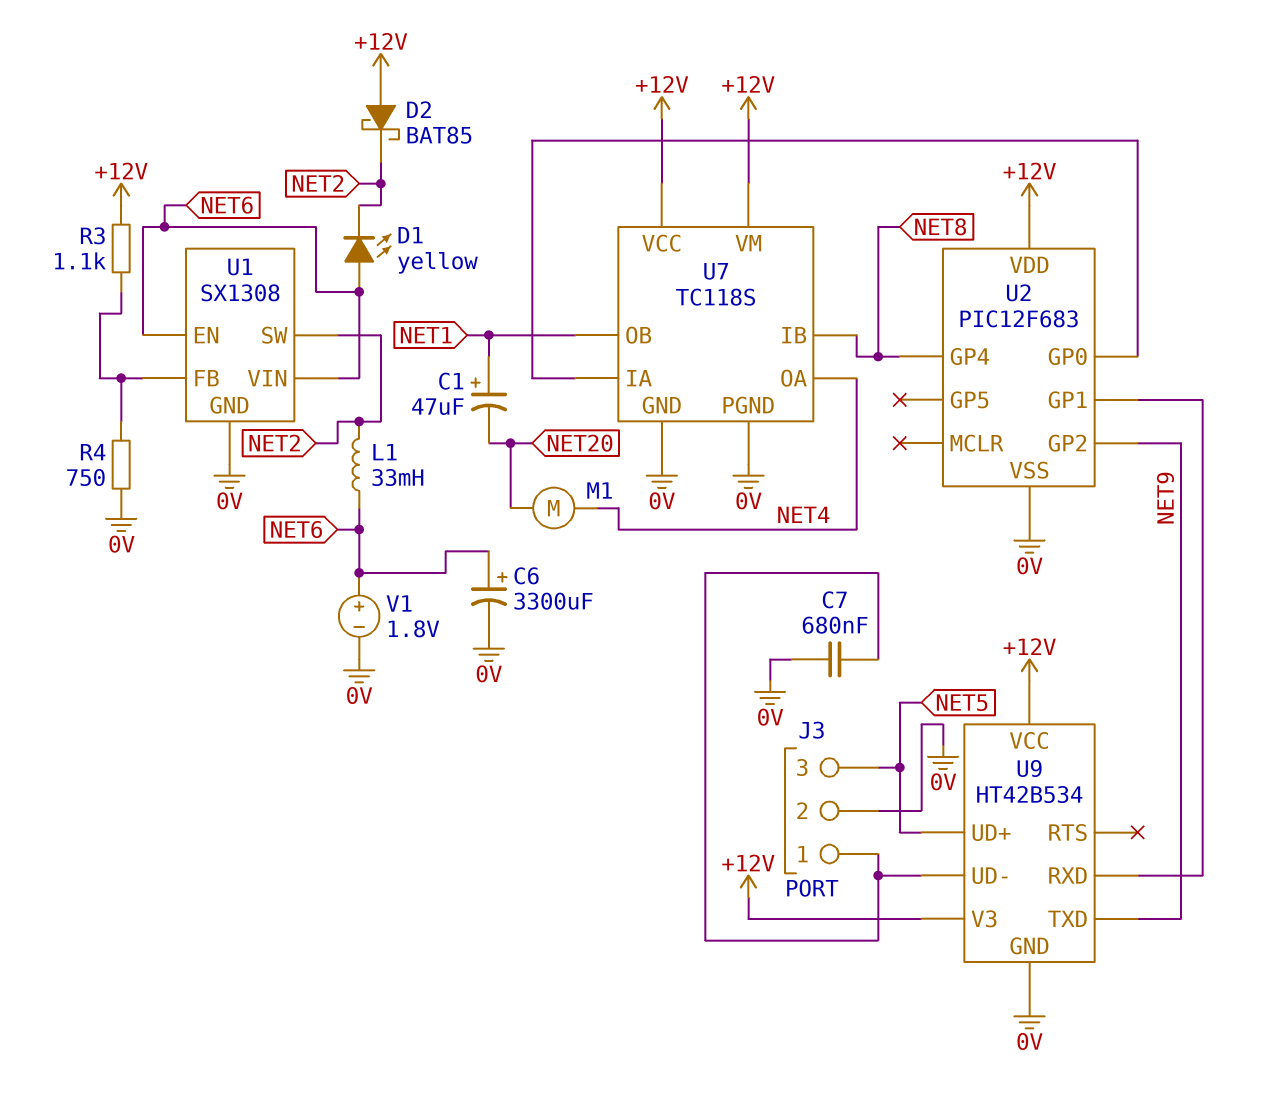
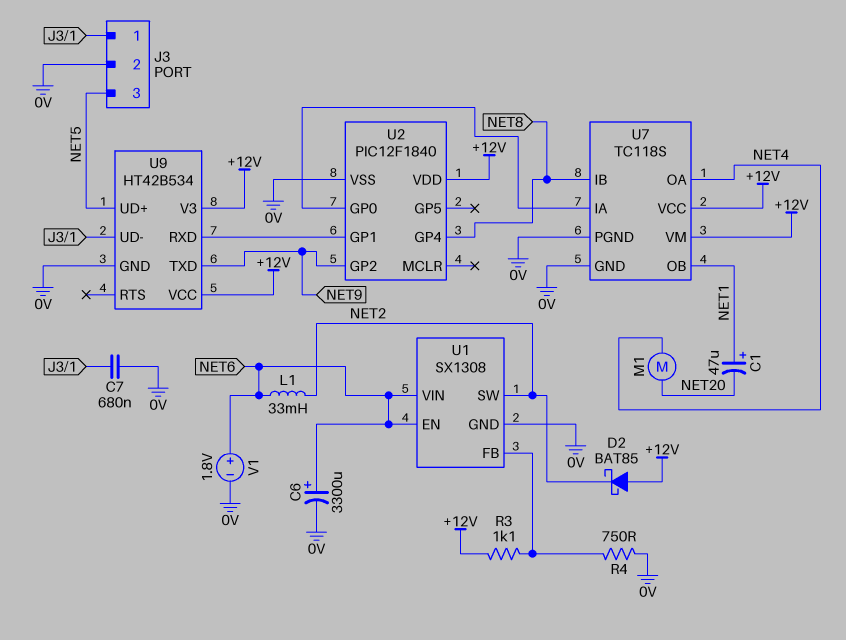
D1: LED yellow (A NET6, K NET2) -> none
U2: PIC12F683 -> PIC12F1840

